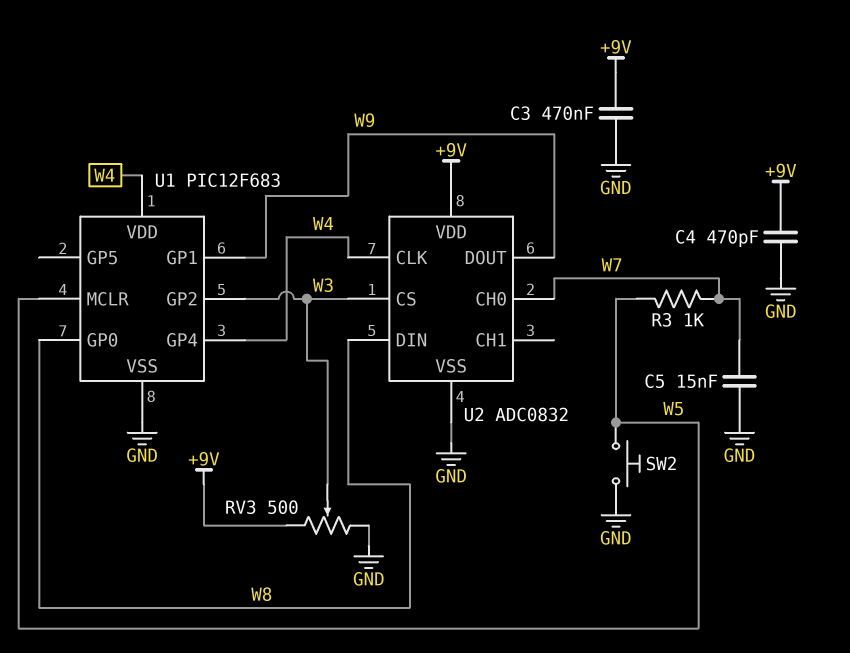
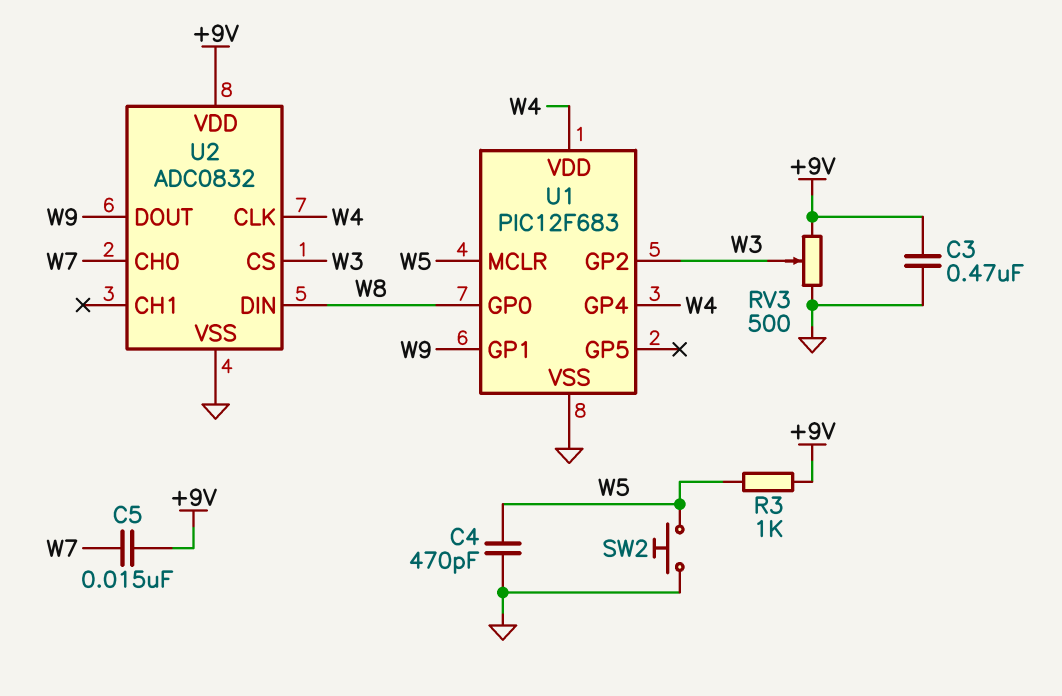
C4: 470pF (+9V, GND) -> 470pF (GND, W5)
C5: 15nF (GND, W7) -> 15nF (+9V, W7)
R3: 1k (W5, W7) -> 1k (+9V, W5)

